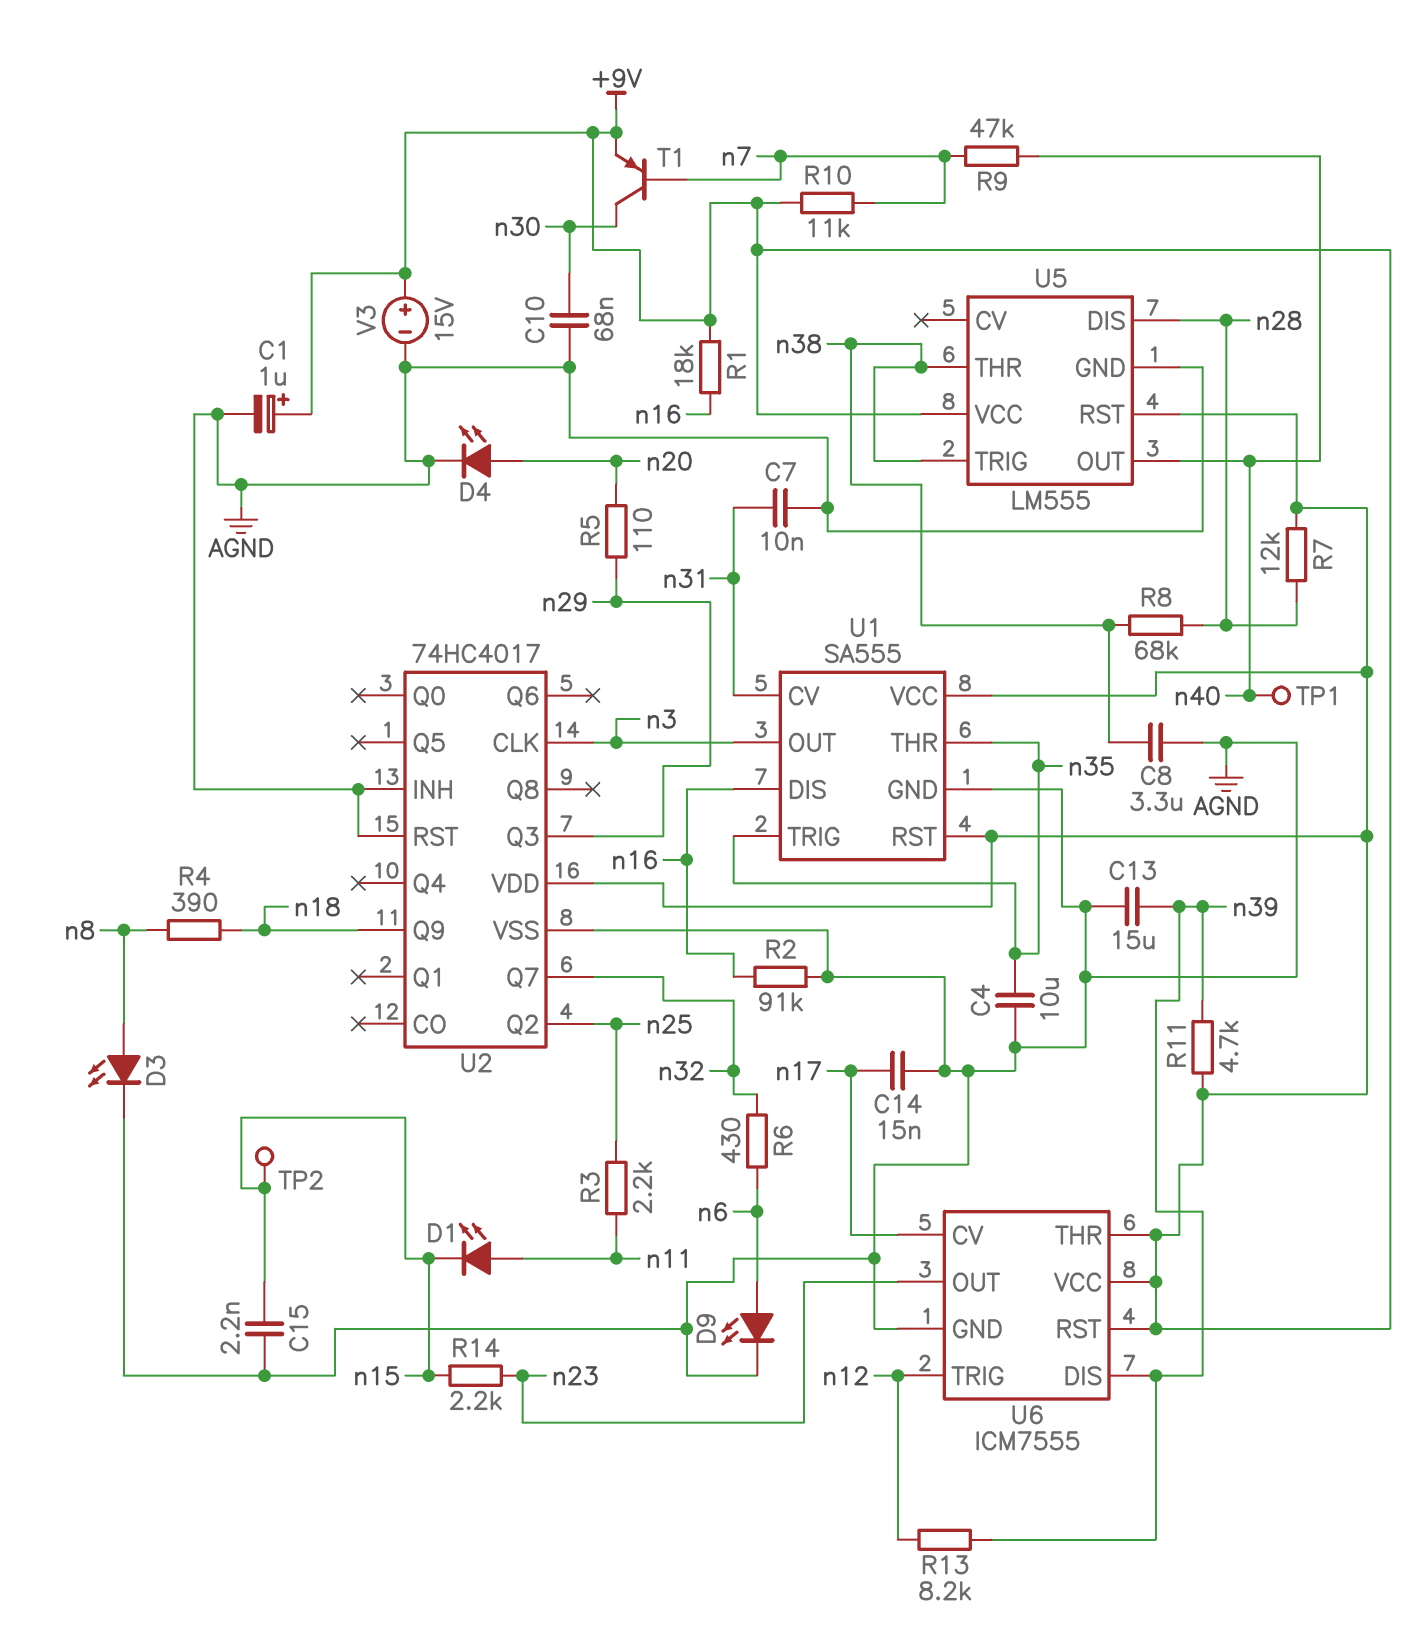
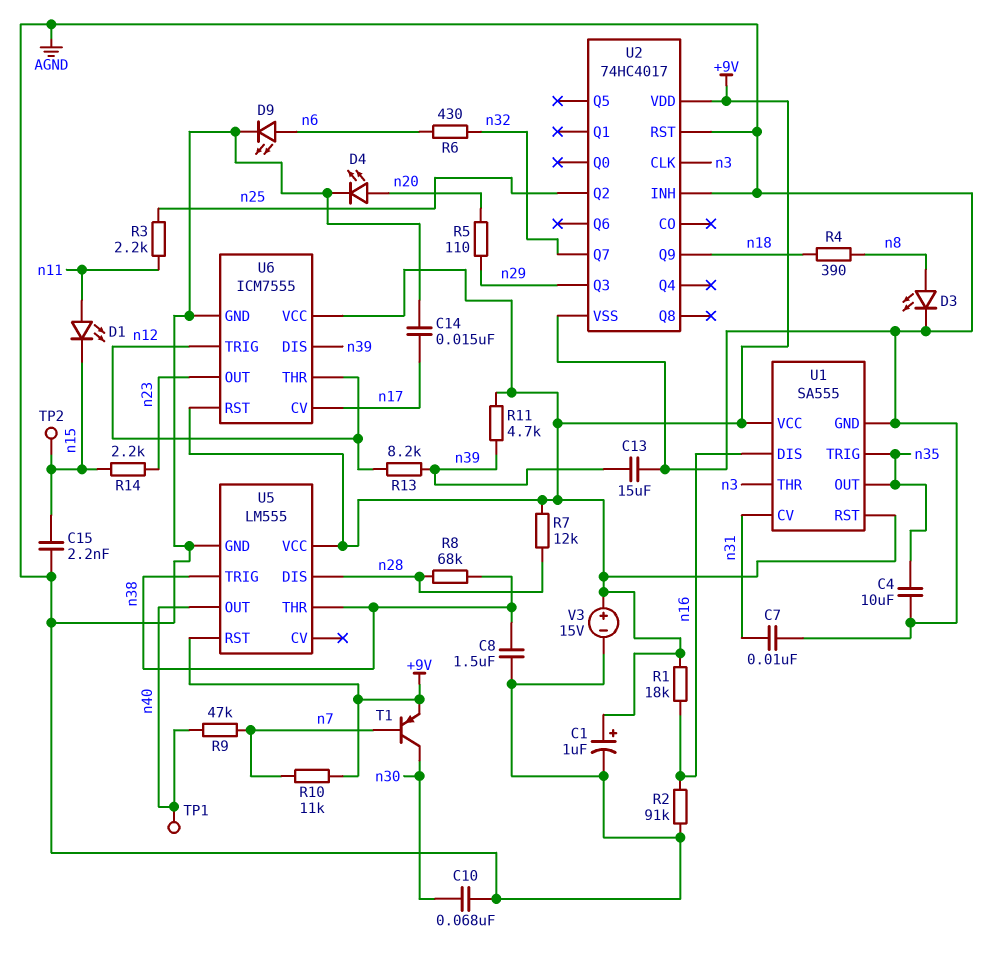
C8: 3.3uF (AGND, n38) -> 1.5uF (AGND, n38)
U1 pin OUT: n3 -> n35
U1 pin THR: n35 -> n3
U6 pin THR: +9V -> n12

